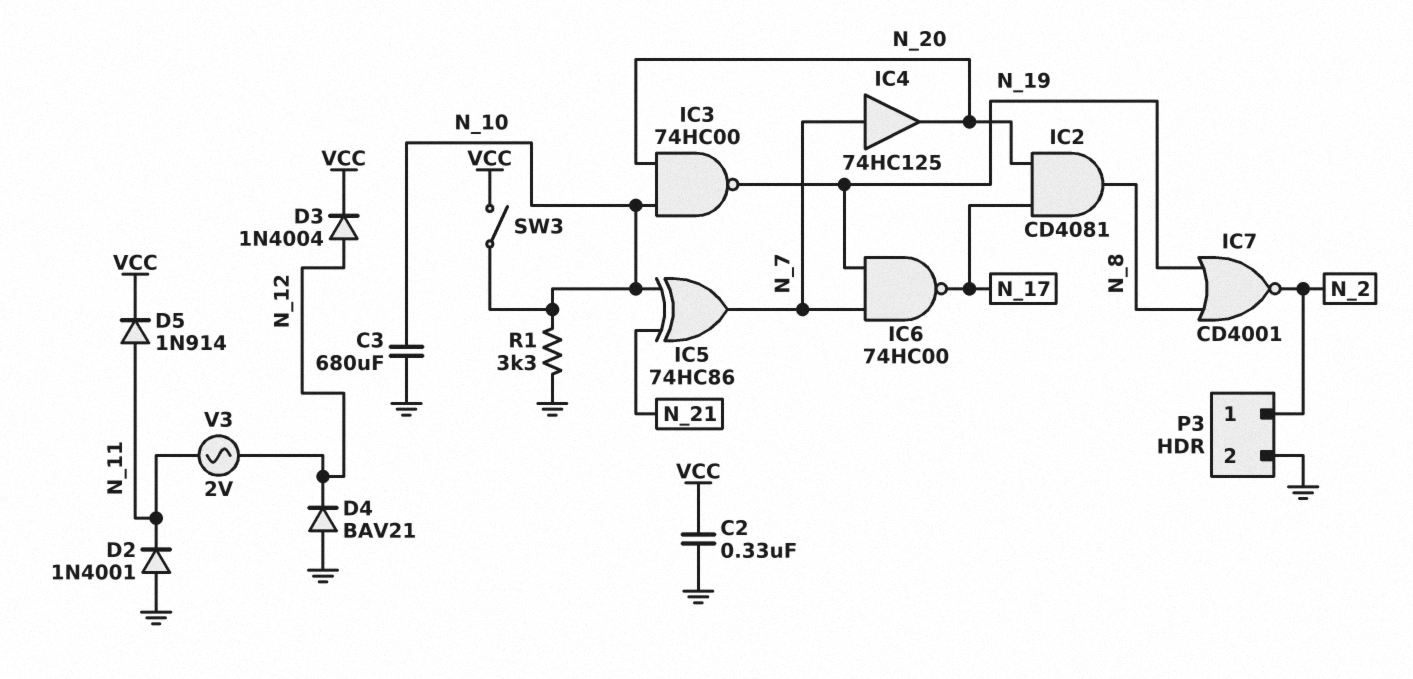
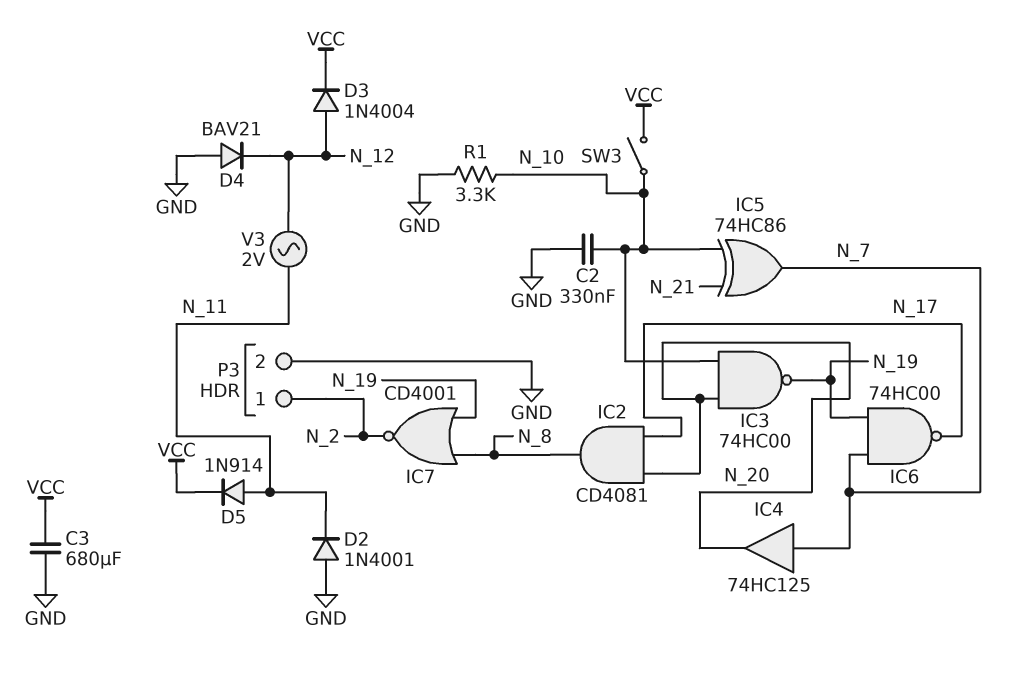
C2: 330nF (GND, VCC) -> 330nF (GND, N_10)
C3: 680uF (GND, N_10) -> 680uF (GND, VCC)

